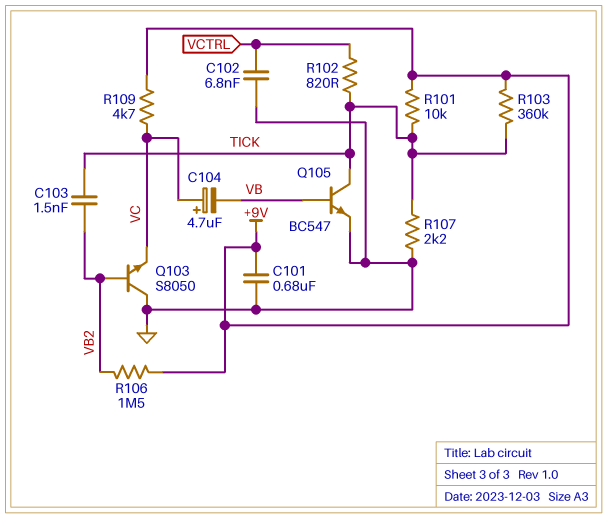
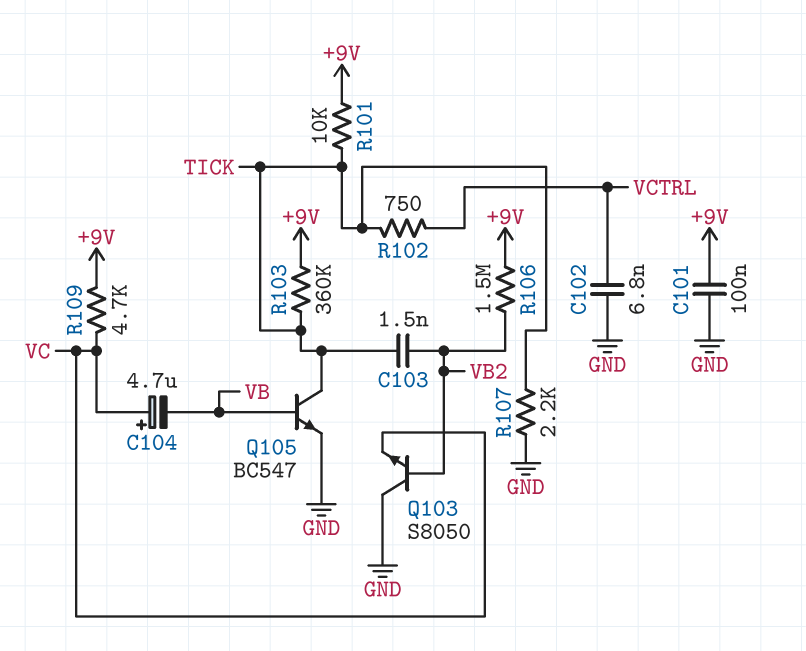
C101: 680nF (+9V, GND) -> 100nF (+9V, GND)
R102: 820 (TICK, VCTRL) -> 750 (TICK, VCTRL)

